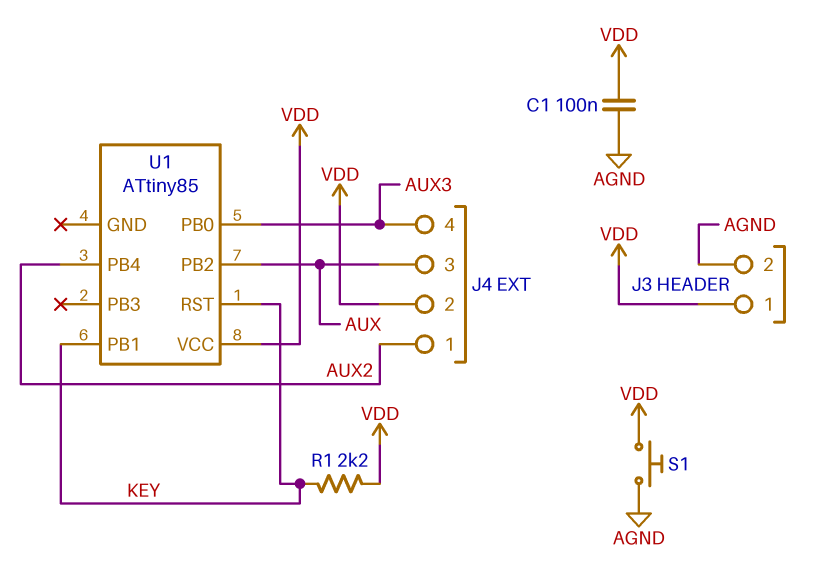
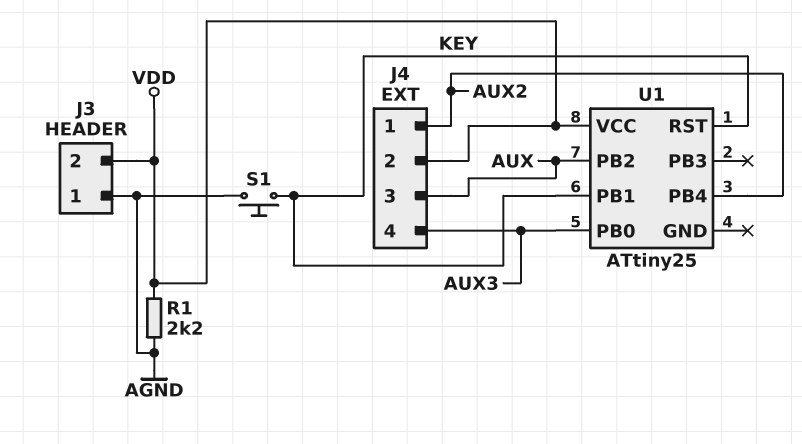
C1: 100nF (AGND, VDD) -> none
J3 pin 1: VDD -> AGND
J3 pin 2: AGND -> VDD
R1: 2.2k (KEY, VDD) -> 2.2k (AGND, VDD)
S1: button (AGND, VDD) -> button (AGND, KEY)
U1: ATtiny85 -> ATtiny25

